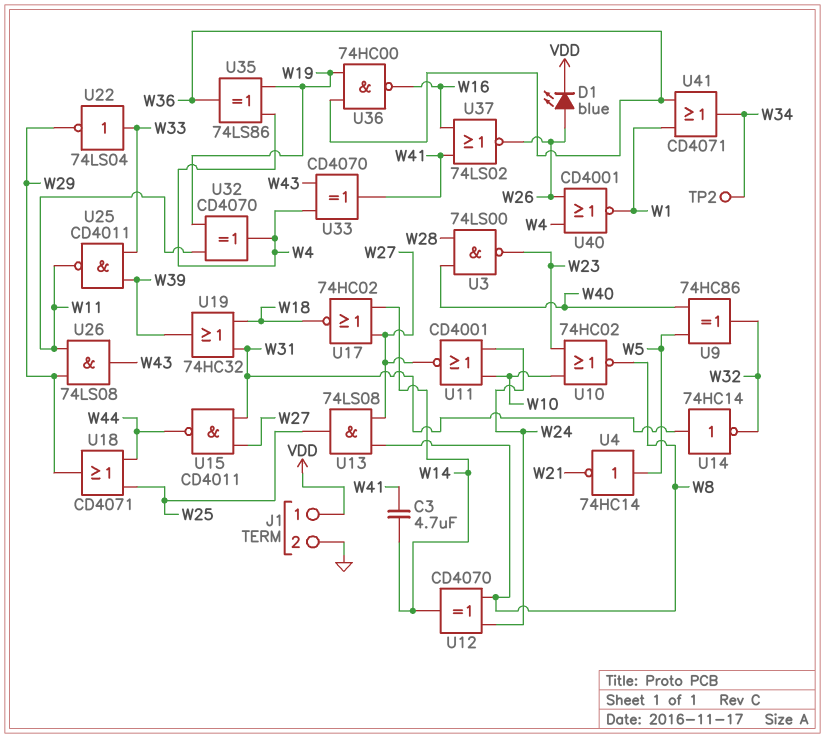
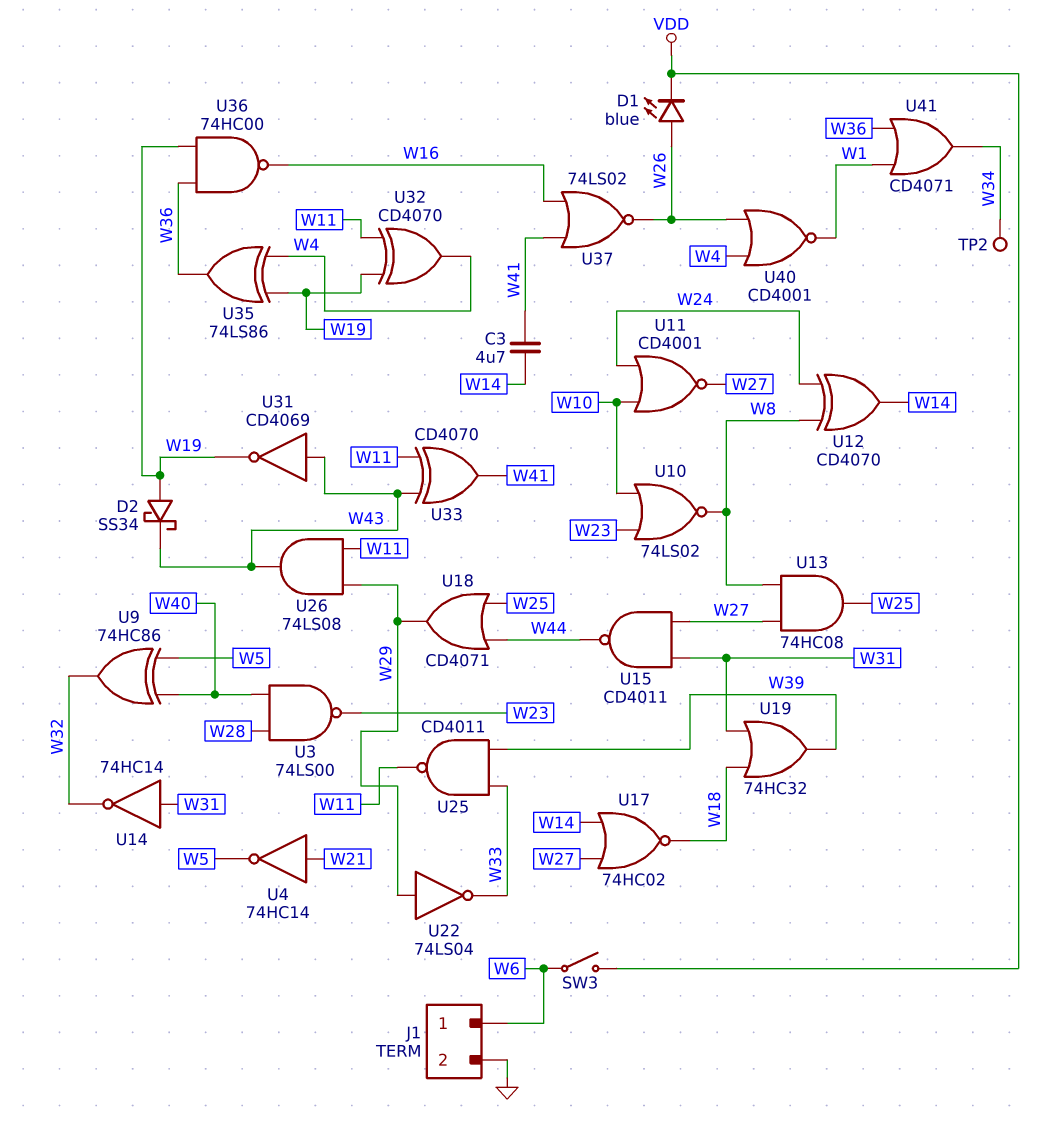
D2: none -> schottky SS34 (A W19, K W43)
J1 pin 1: VDD -> W6
SW3: none -> switch (VDD, W6)
U4: NOT 74HC14 (in W5, out W21) -> NOT 74HC14 (in W21, out W5)
U10: NOR 74HC02 (in W10, in W23, out W8) -> NOR 74LS02 (in W10, in W23, out W8)
U13: AND 74LS08 (in W8, in W27, out W25) -> AND 74HC08 (in W8, in W27, out W25)
U22: NOT 74LS04 (in W33, out W29) -> NOT 74LS04 (in W29, out W33)
U31: none -> NOT CD4069 (in W43, out W19)
U33: XOR CD4070 (in W4, in W43, out W41) -> XOR CD4070 (in W11, in W43, out W41)

